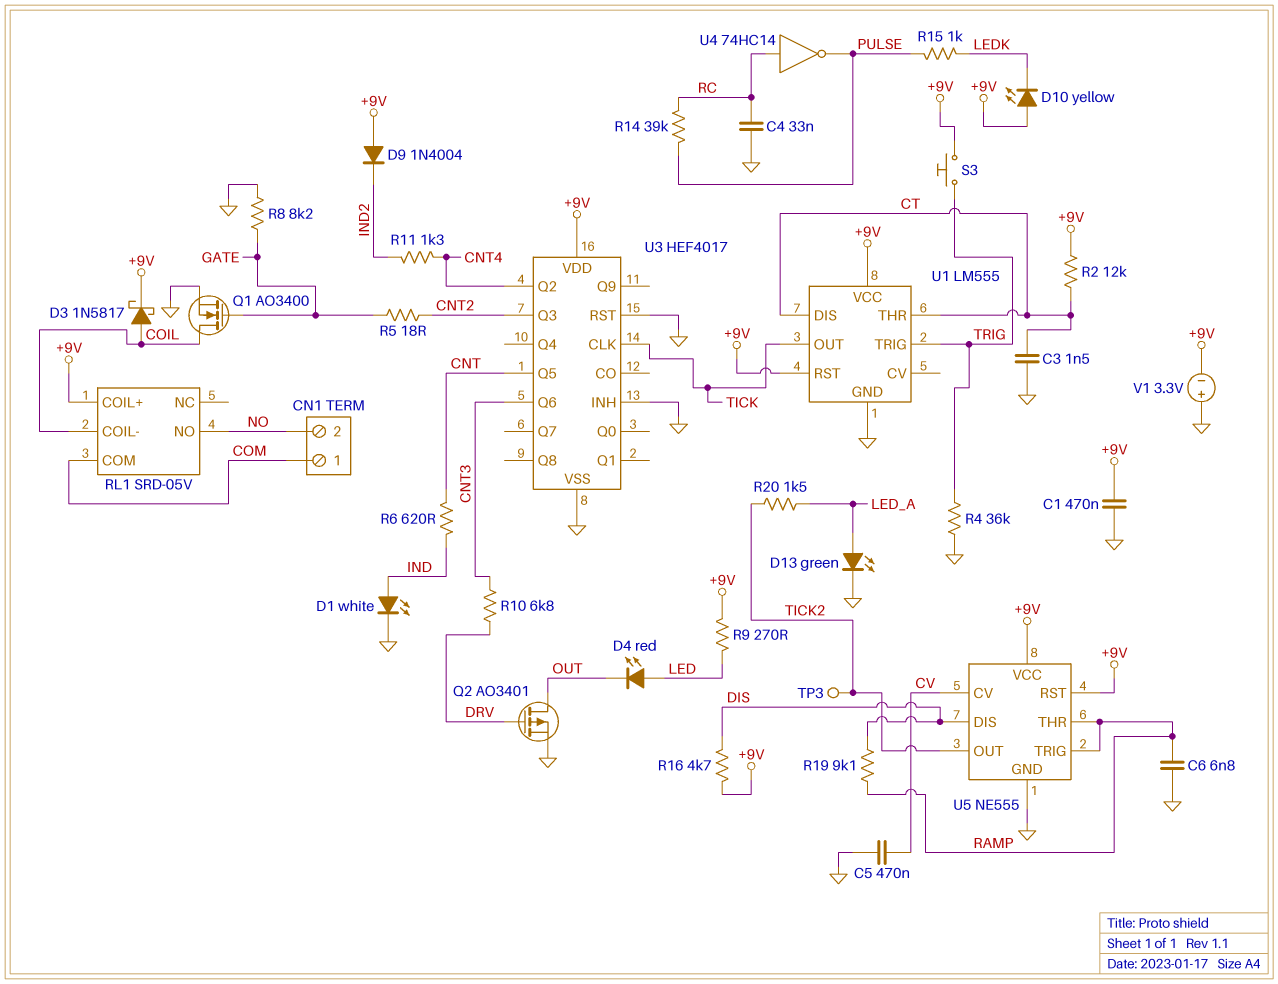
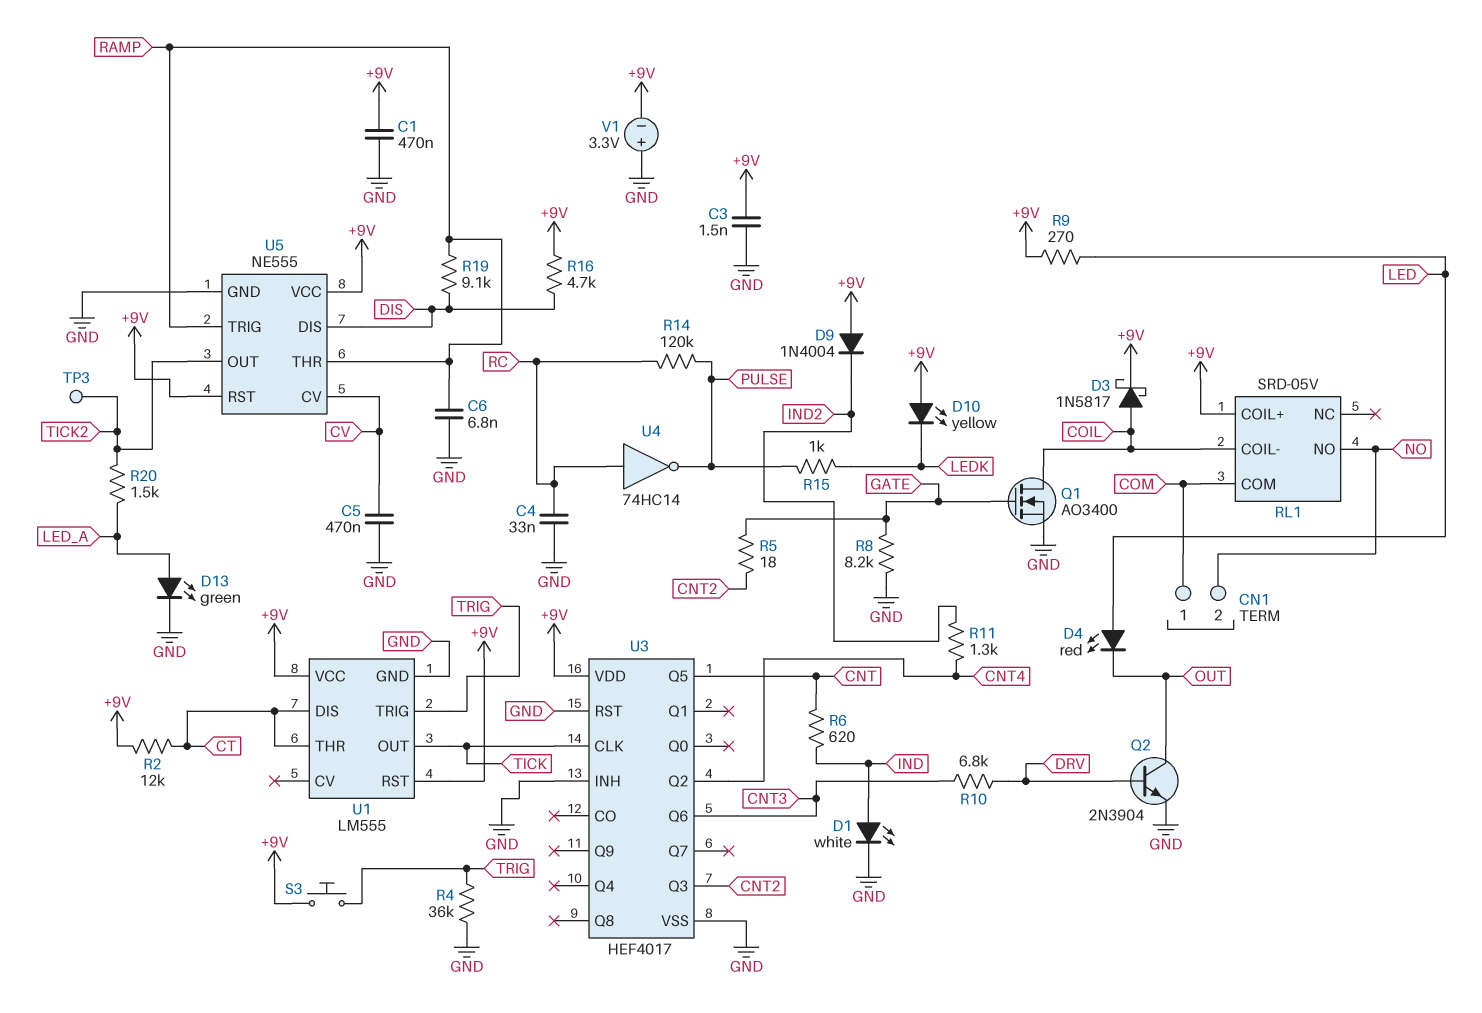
C3: 1.5nF (CT, GND) -> 1.5nF (+9V, GND)
Q2: PMOS AO3401 (G DRV, D OUT, S GND) -> NPN 2N3904 (B DRV, C OUT, E GND)
R14: 39k (PULSE, RC) -> 120k (PULSE, RC)

